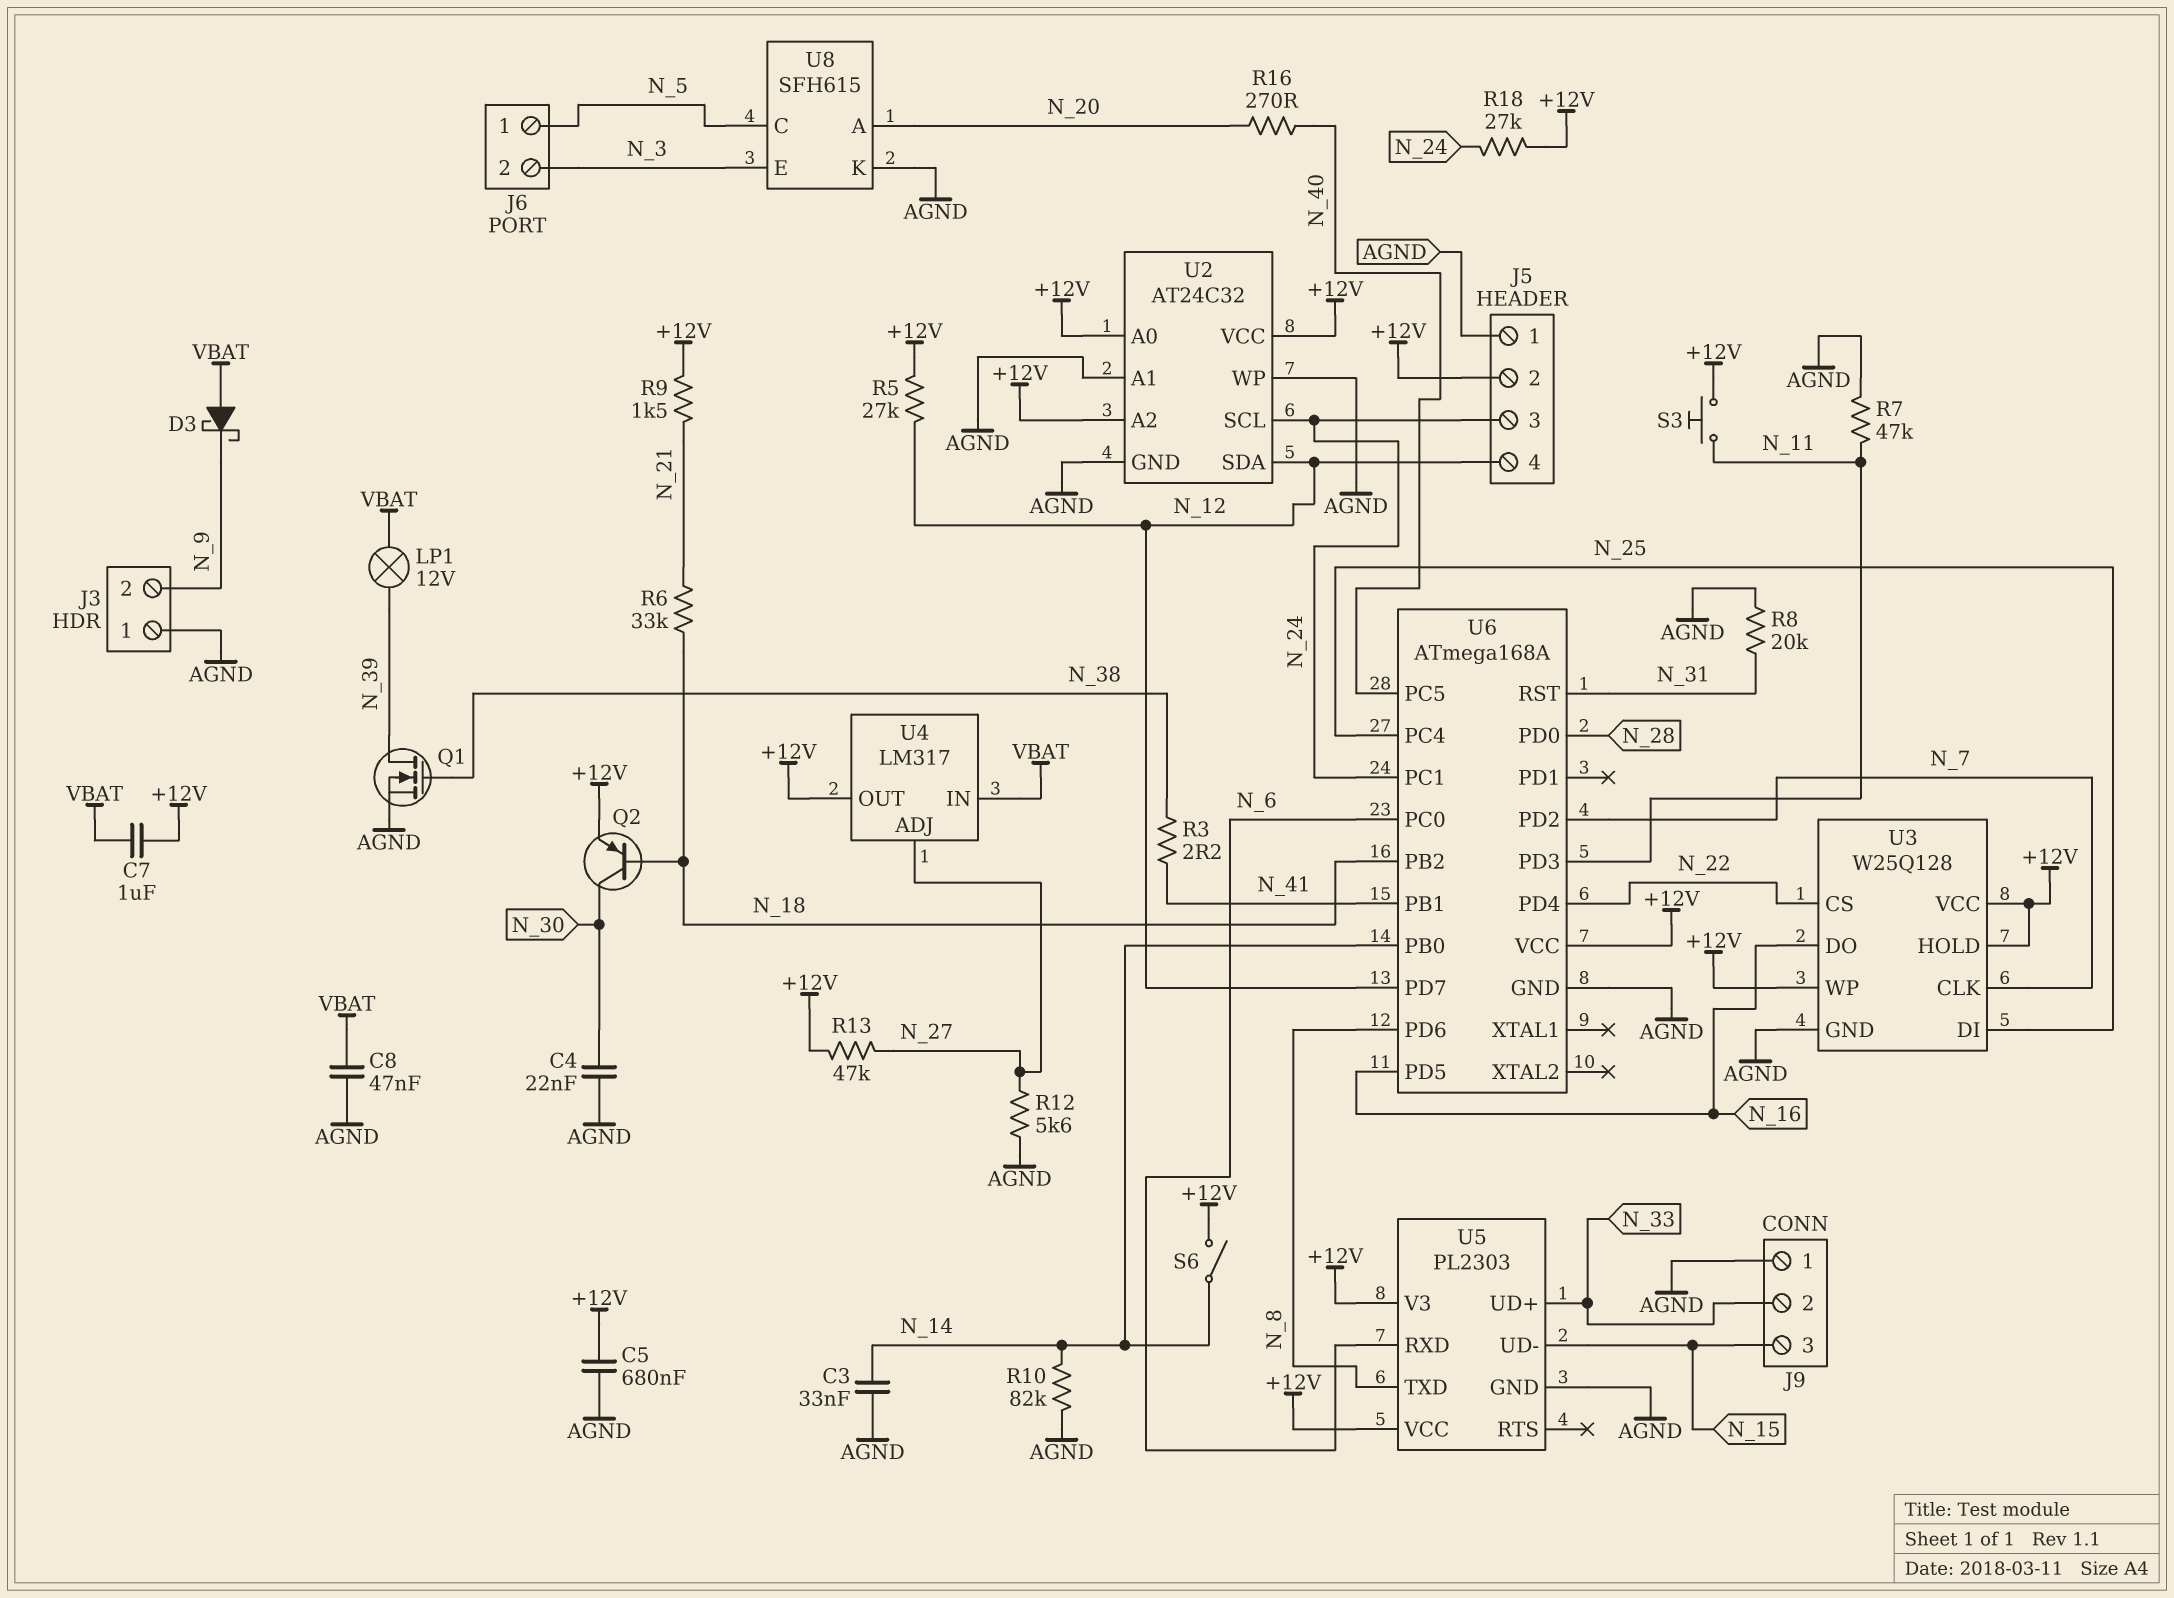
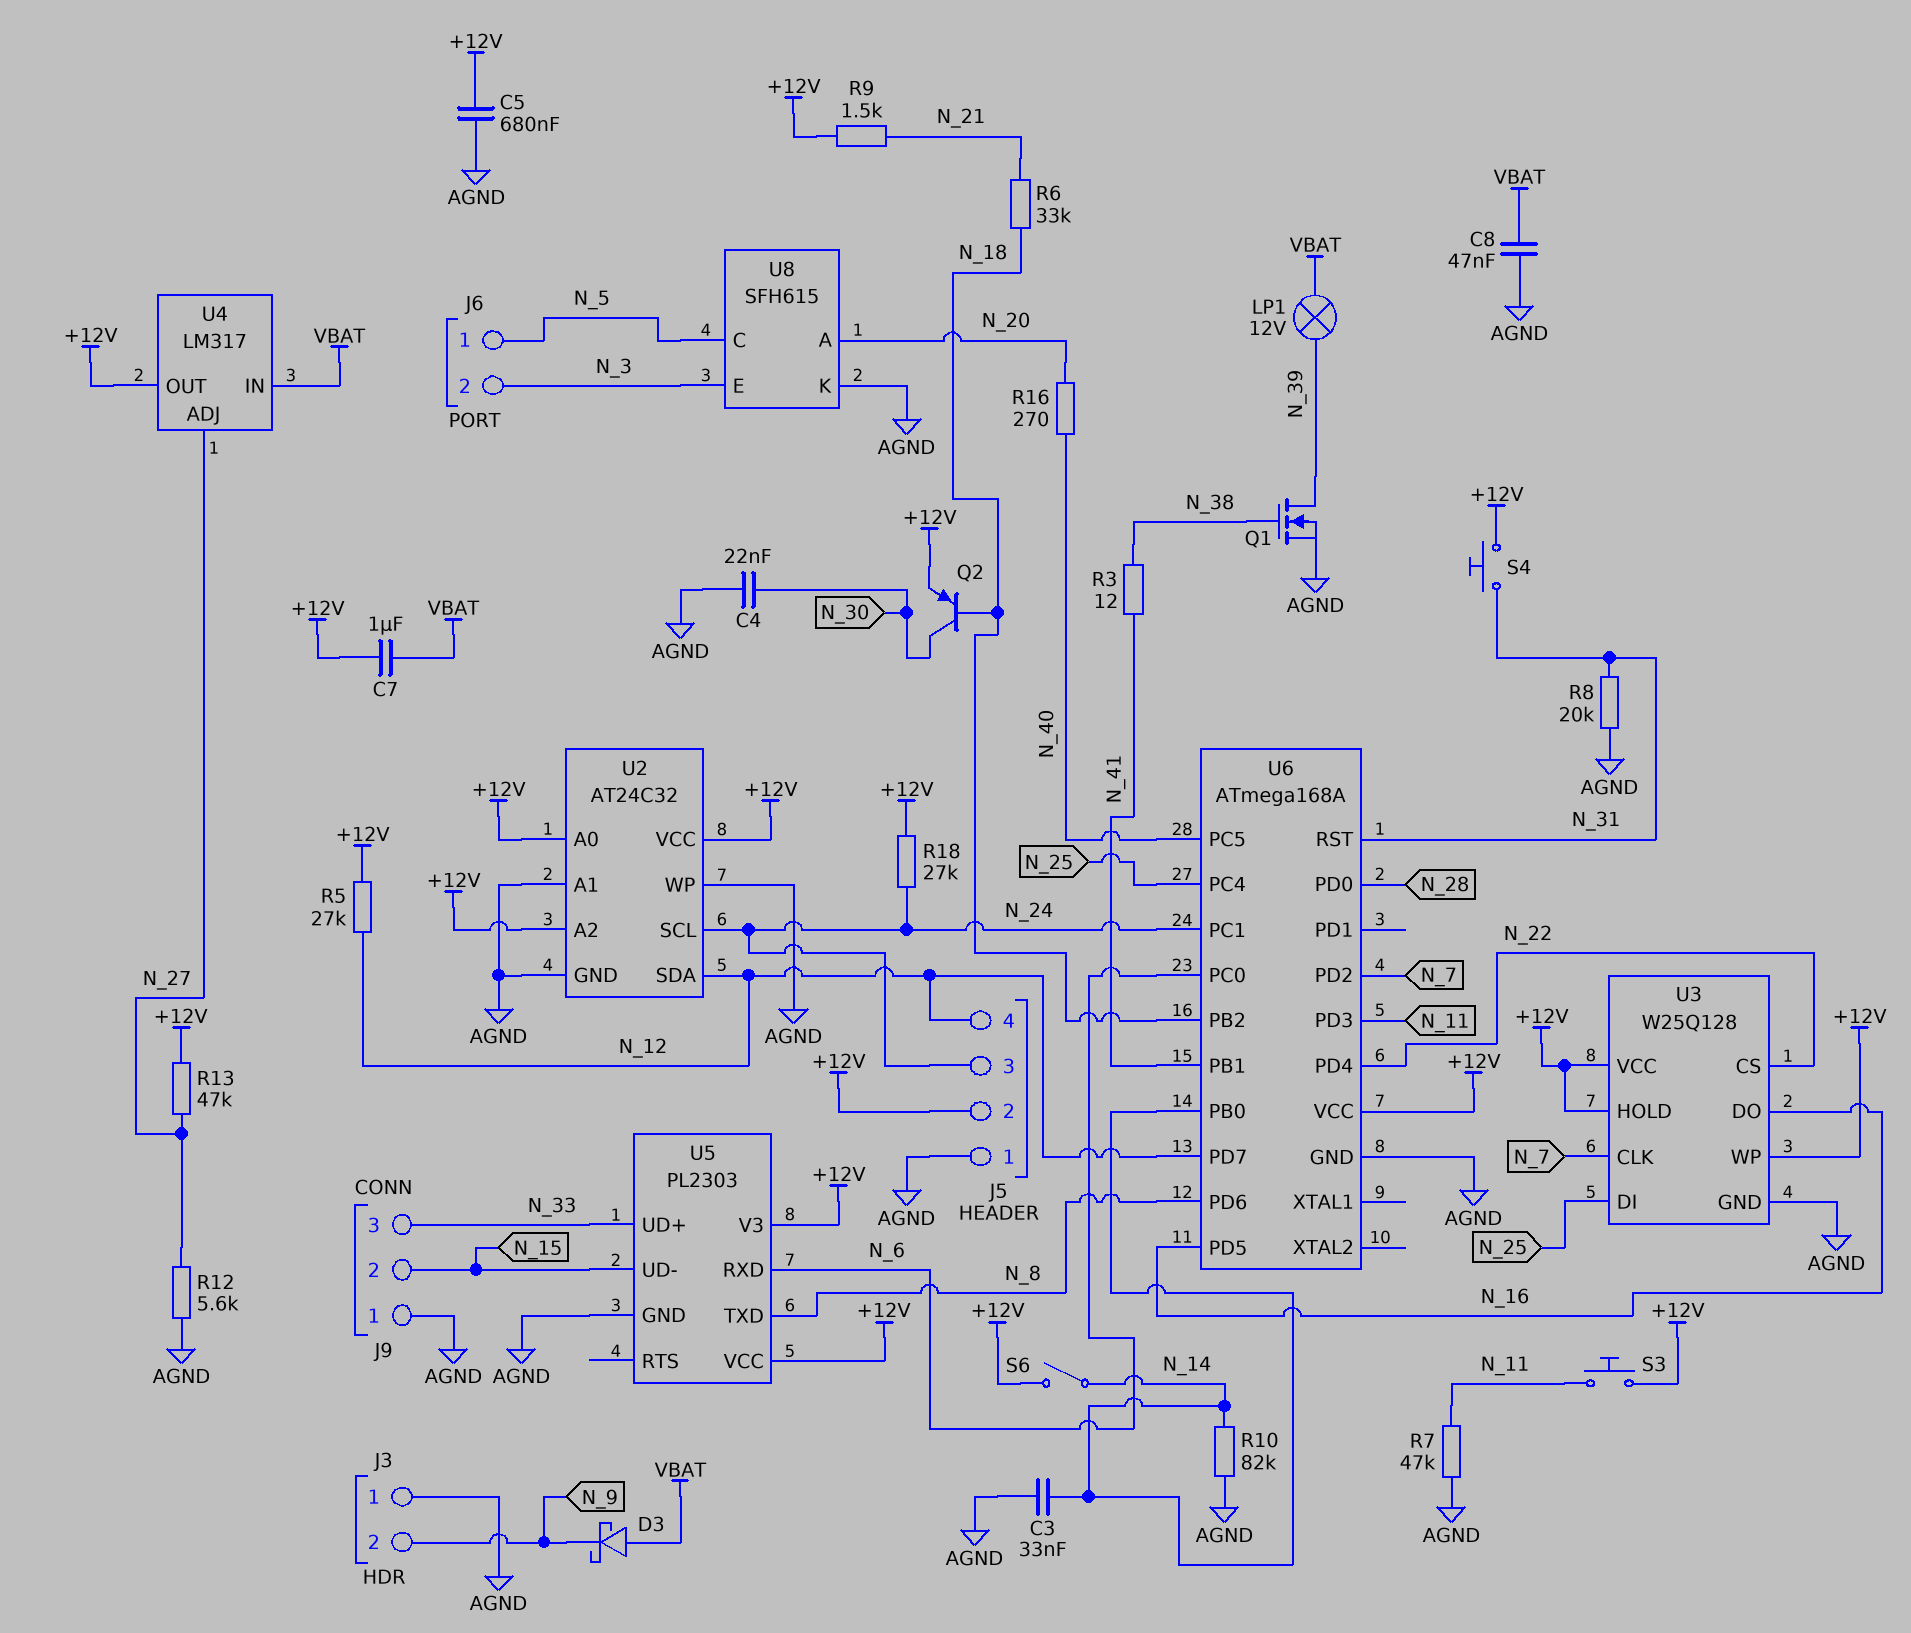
J9 pin 2: N_33 -> N_15
J9 pin 3: N_15 -> N_33
R3: 2.2 (N_38, N_41) -> 12 (N_38, N_41)
S4: none -> button (+12V, N_31)

